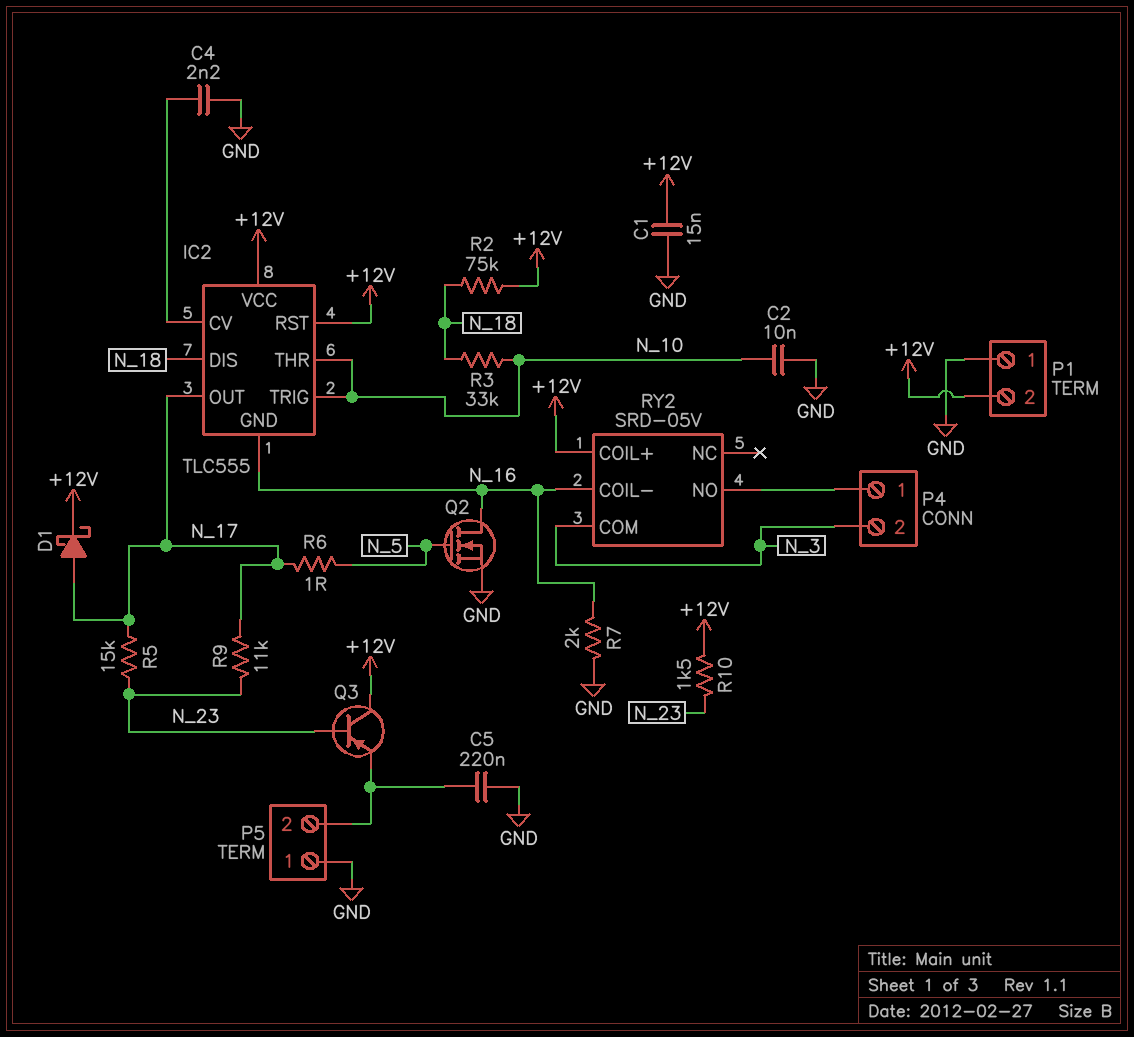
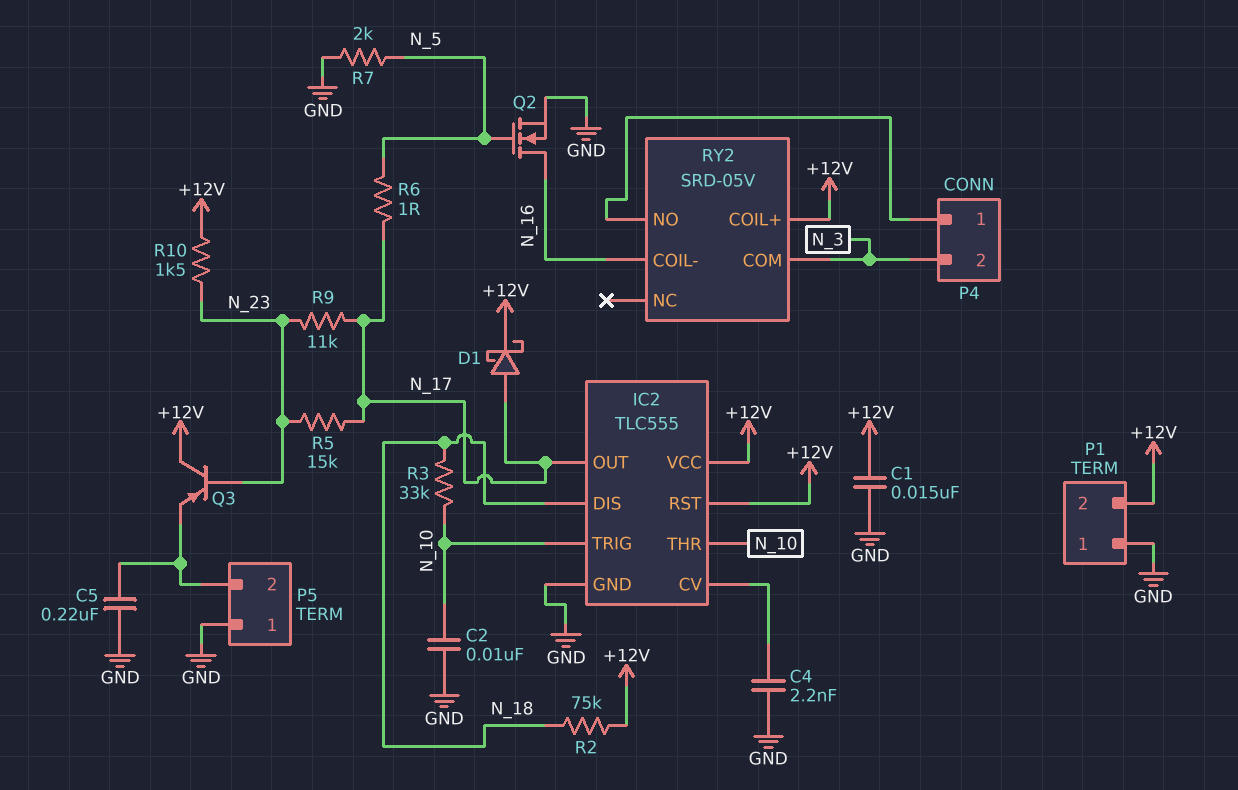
IC2 pin GND: N_16 -> GND
R7: 2k (GND, N_16) -> 2k (GND, N_5)

